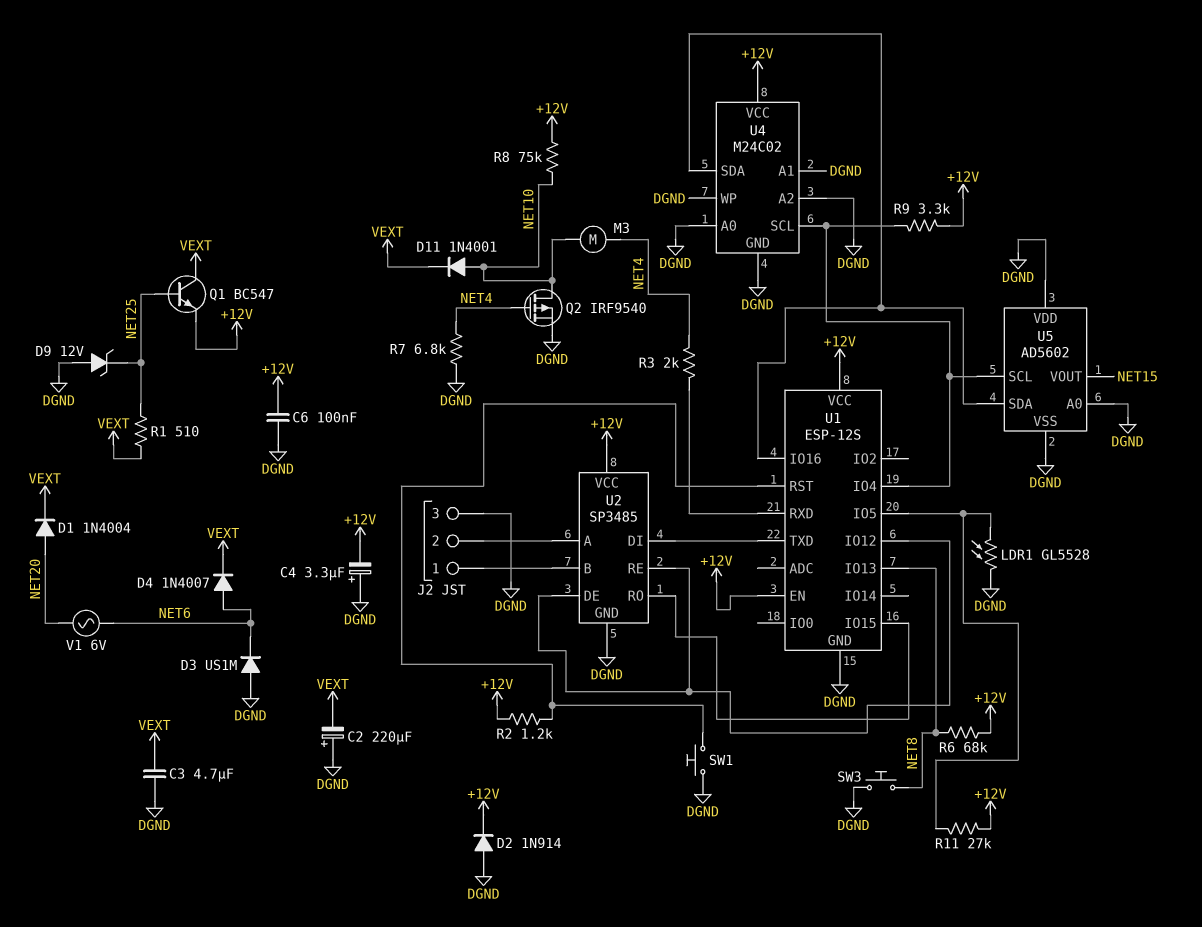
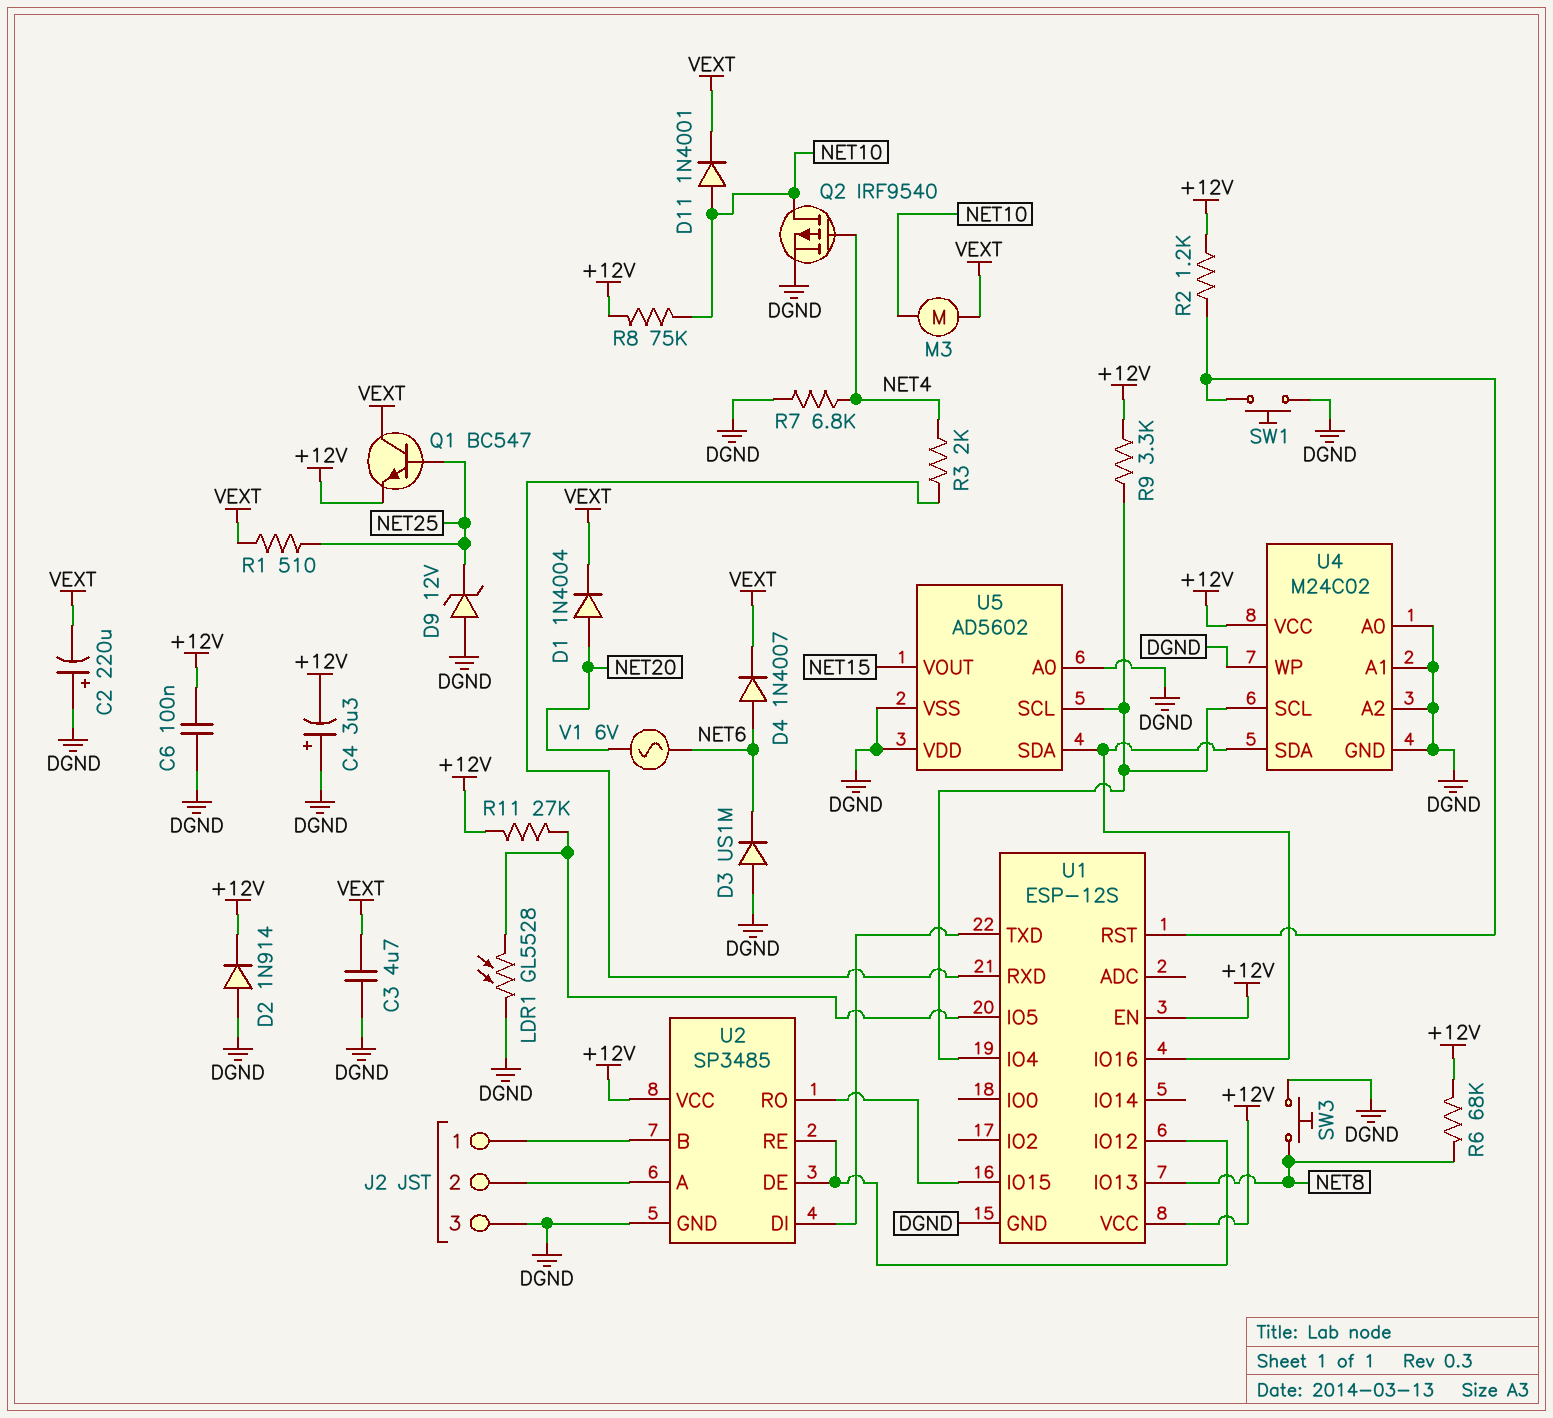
M3: motor (NET4, NET10) -> motor (NET10, VEXT)

